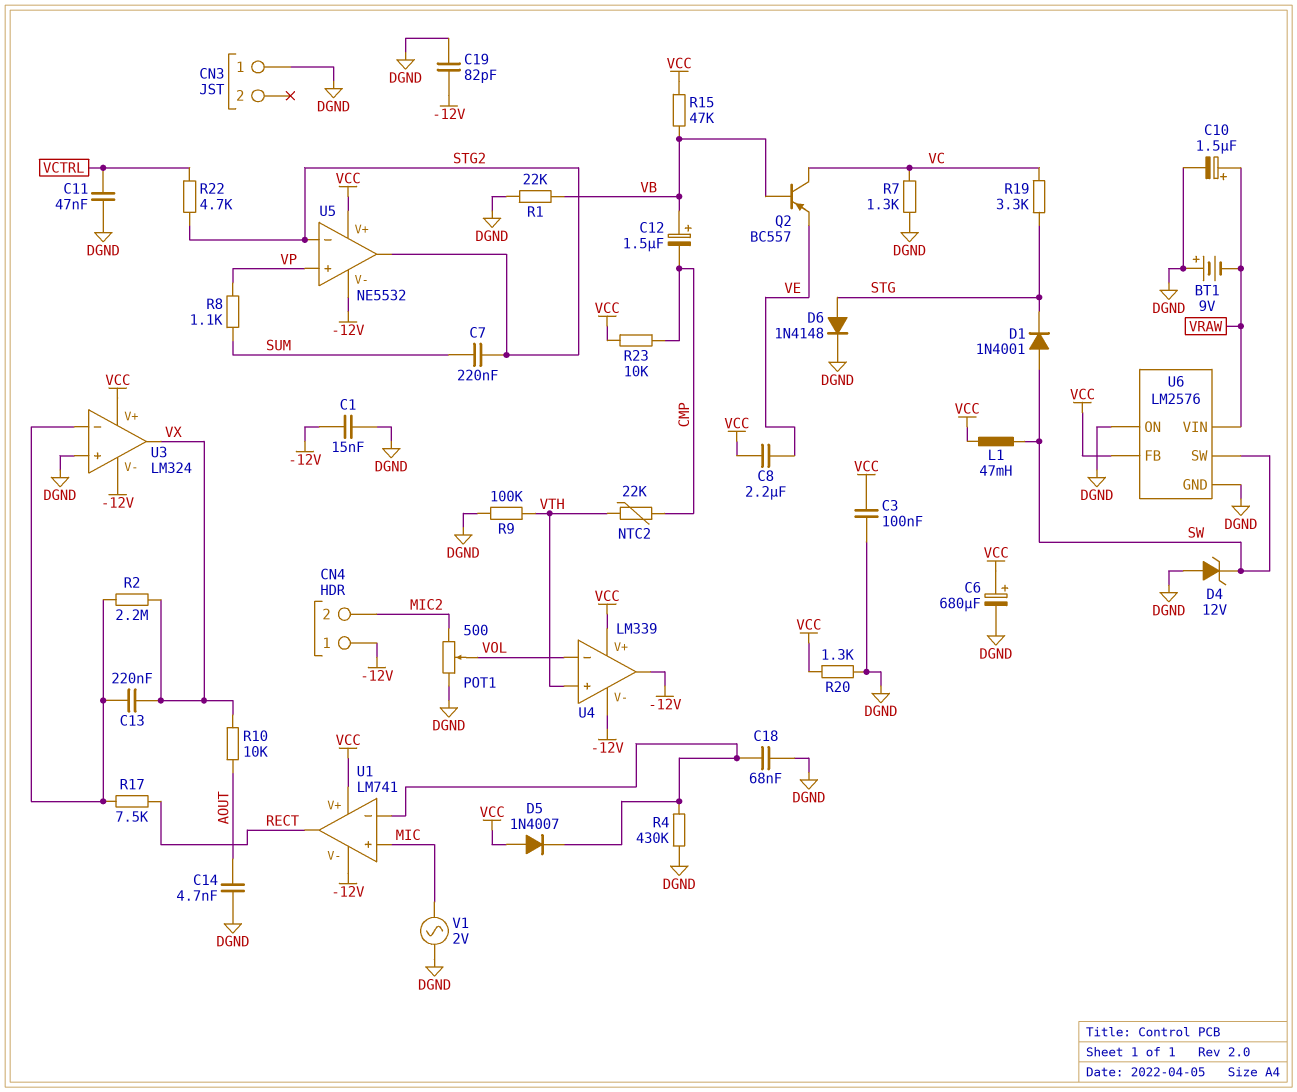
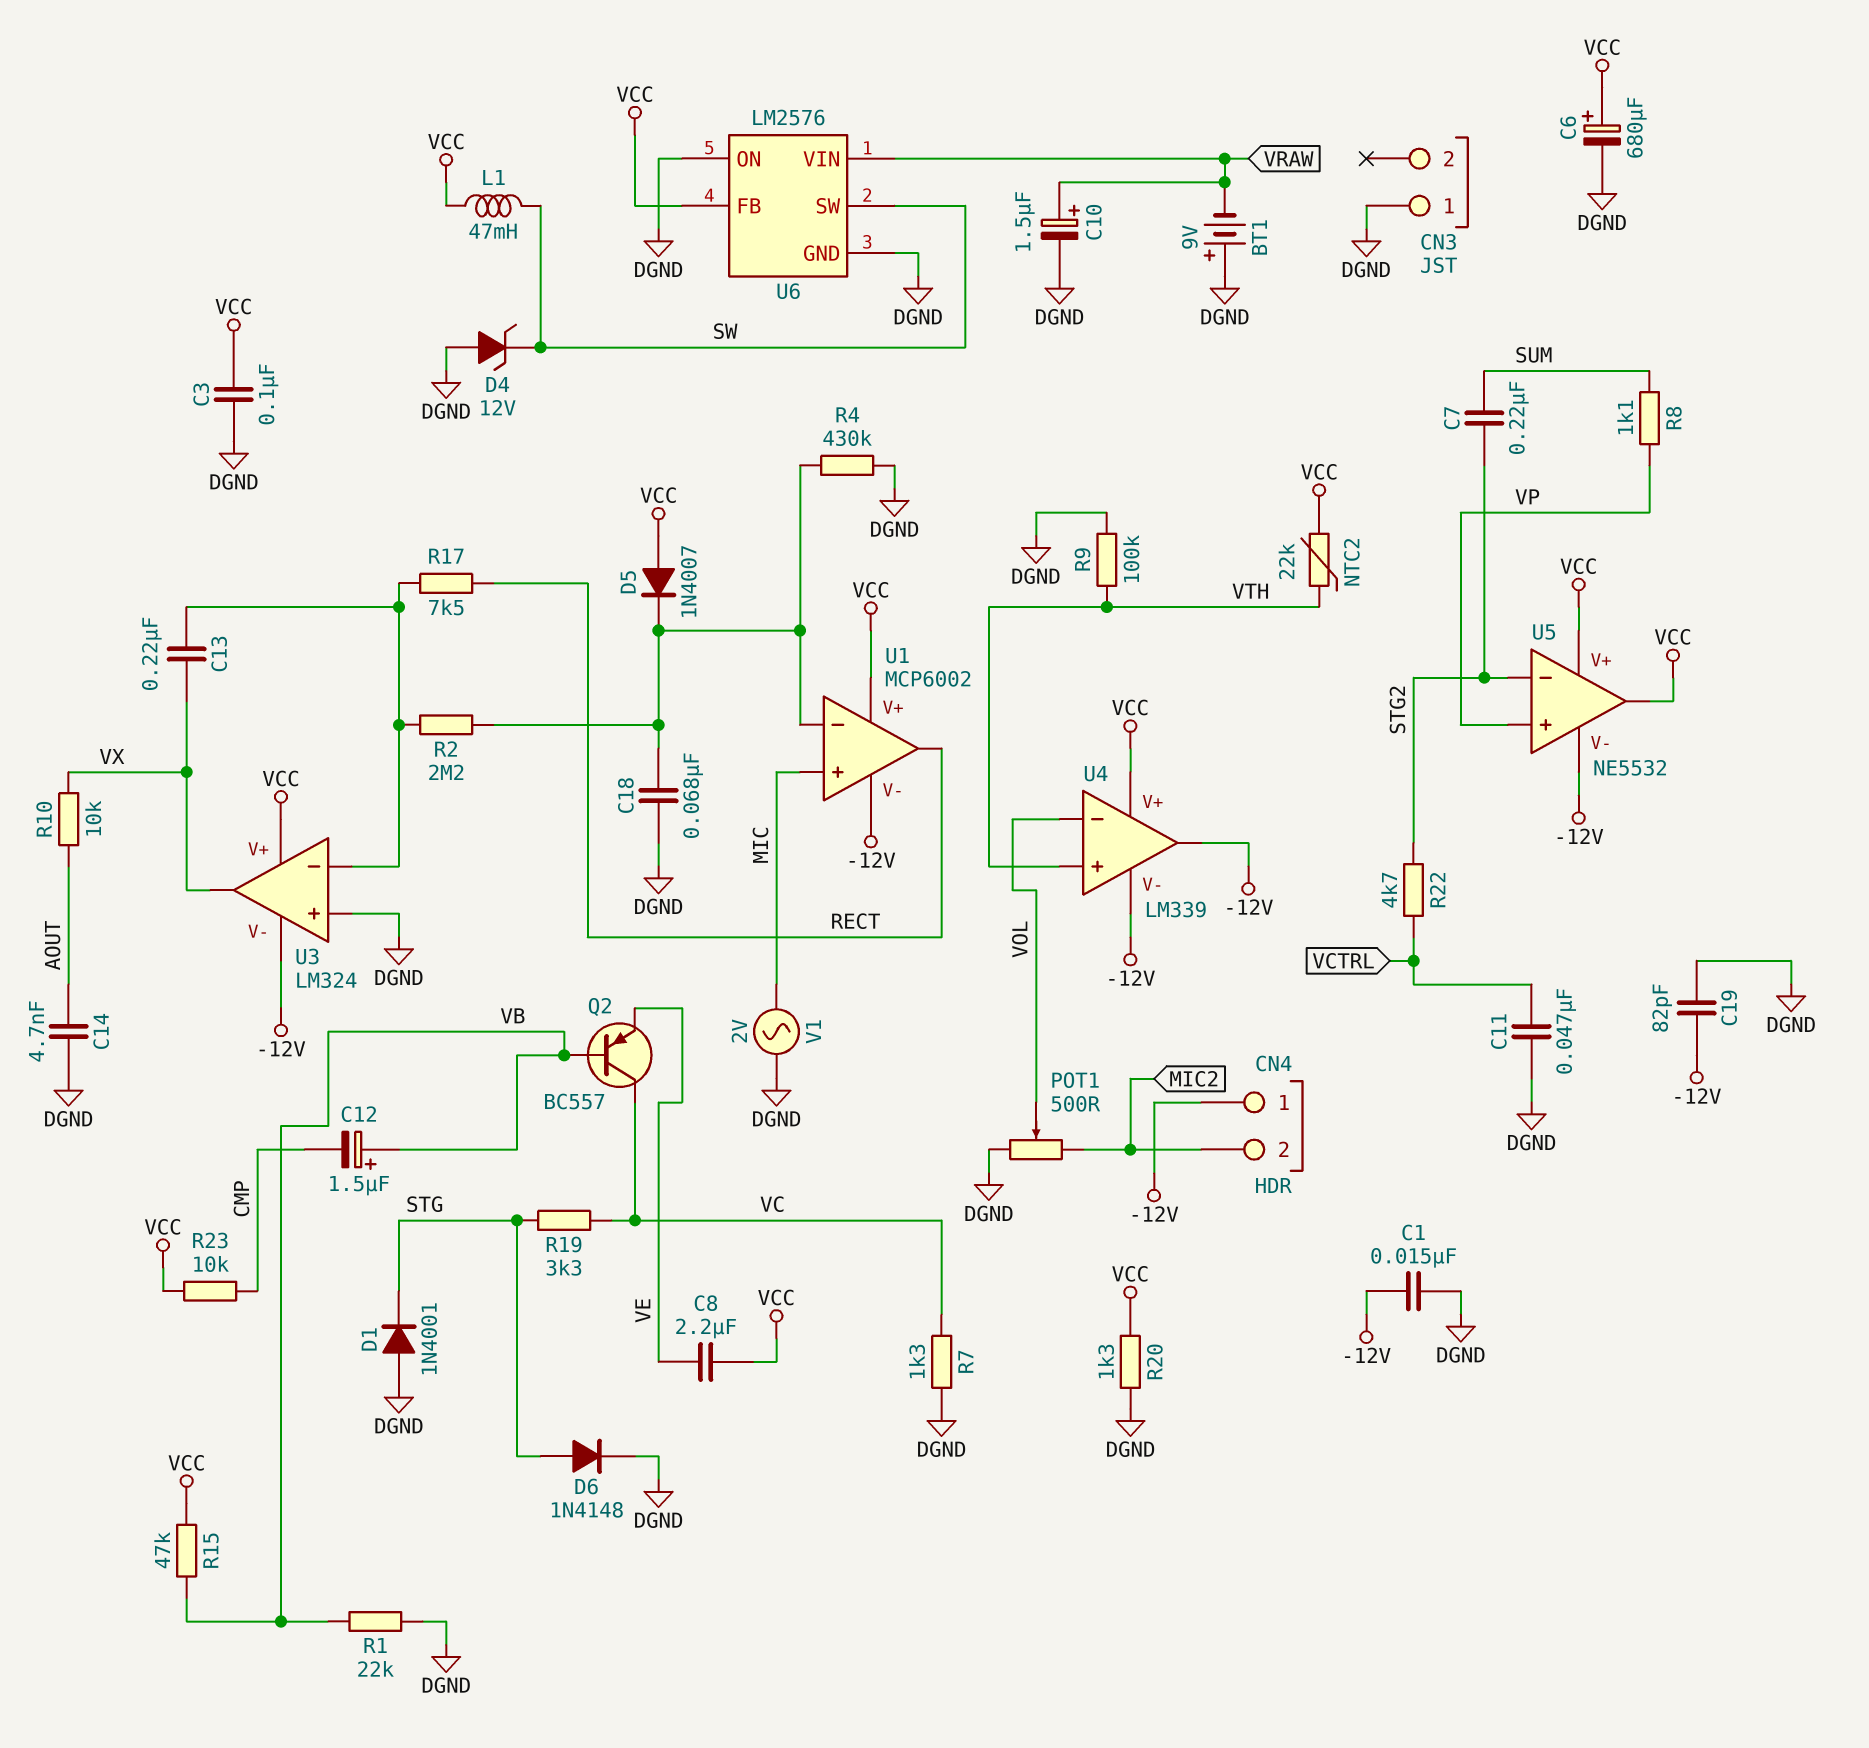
D1: diode 1N4001 (A SW, K STG) -> diode 1N4001 (A DGND, K STG)
NTC2: 22k (CMP, VTH) -> 22k (VCC, VTH)
R2: 2.2M (U3/in-, VX) -> 2.2M (U1/in-, U3/in-)
U1: LM741 -> MCP6002
U5 pin out: STG2 -> VCC

